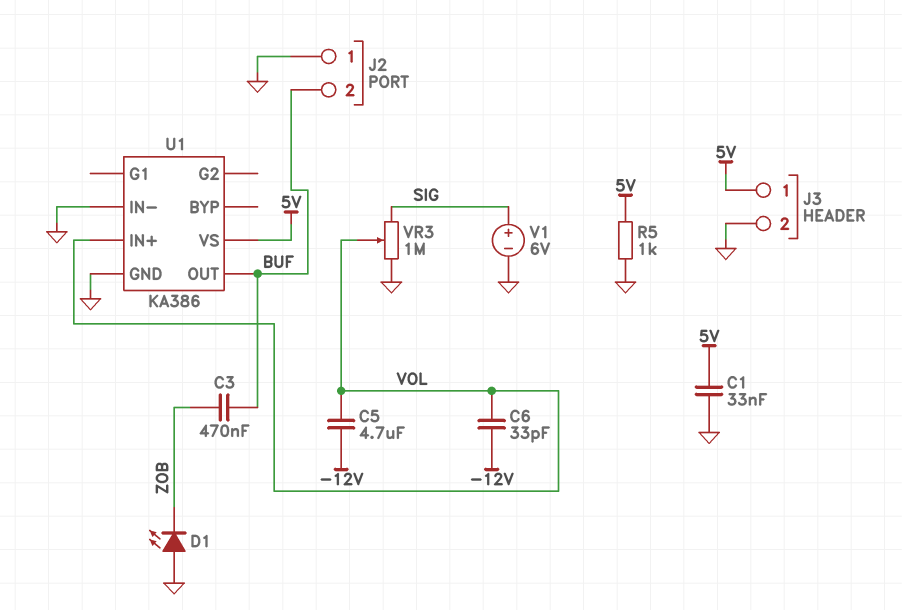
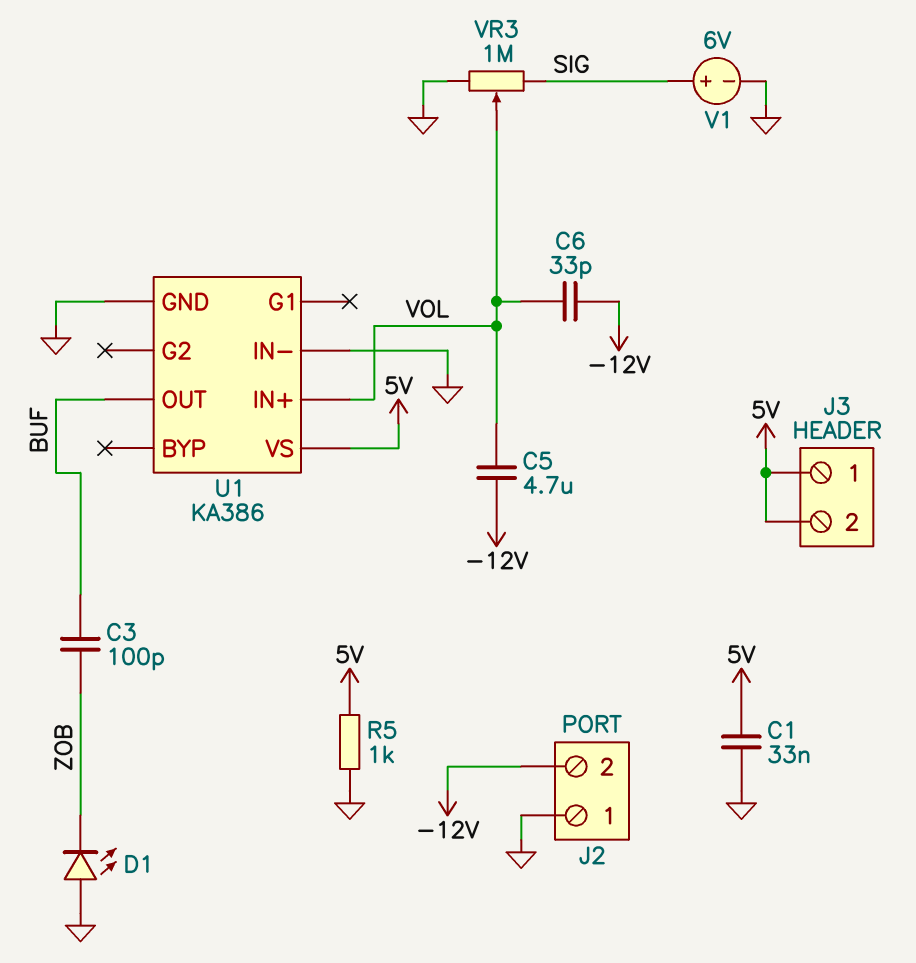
C3: 470nF (BUF, ZOB) -> 100pF (BUF, ZOB)
J2 pin 2: BUF -> -12V
J3 pin 2: GND -> 5V

